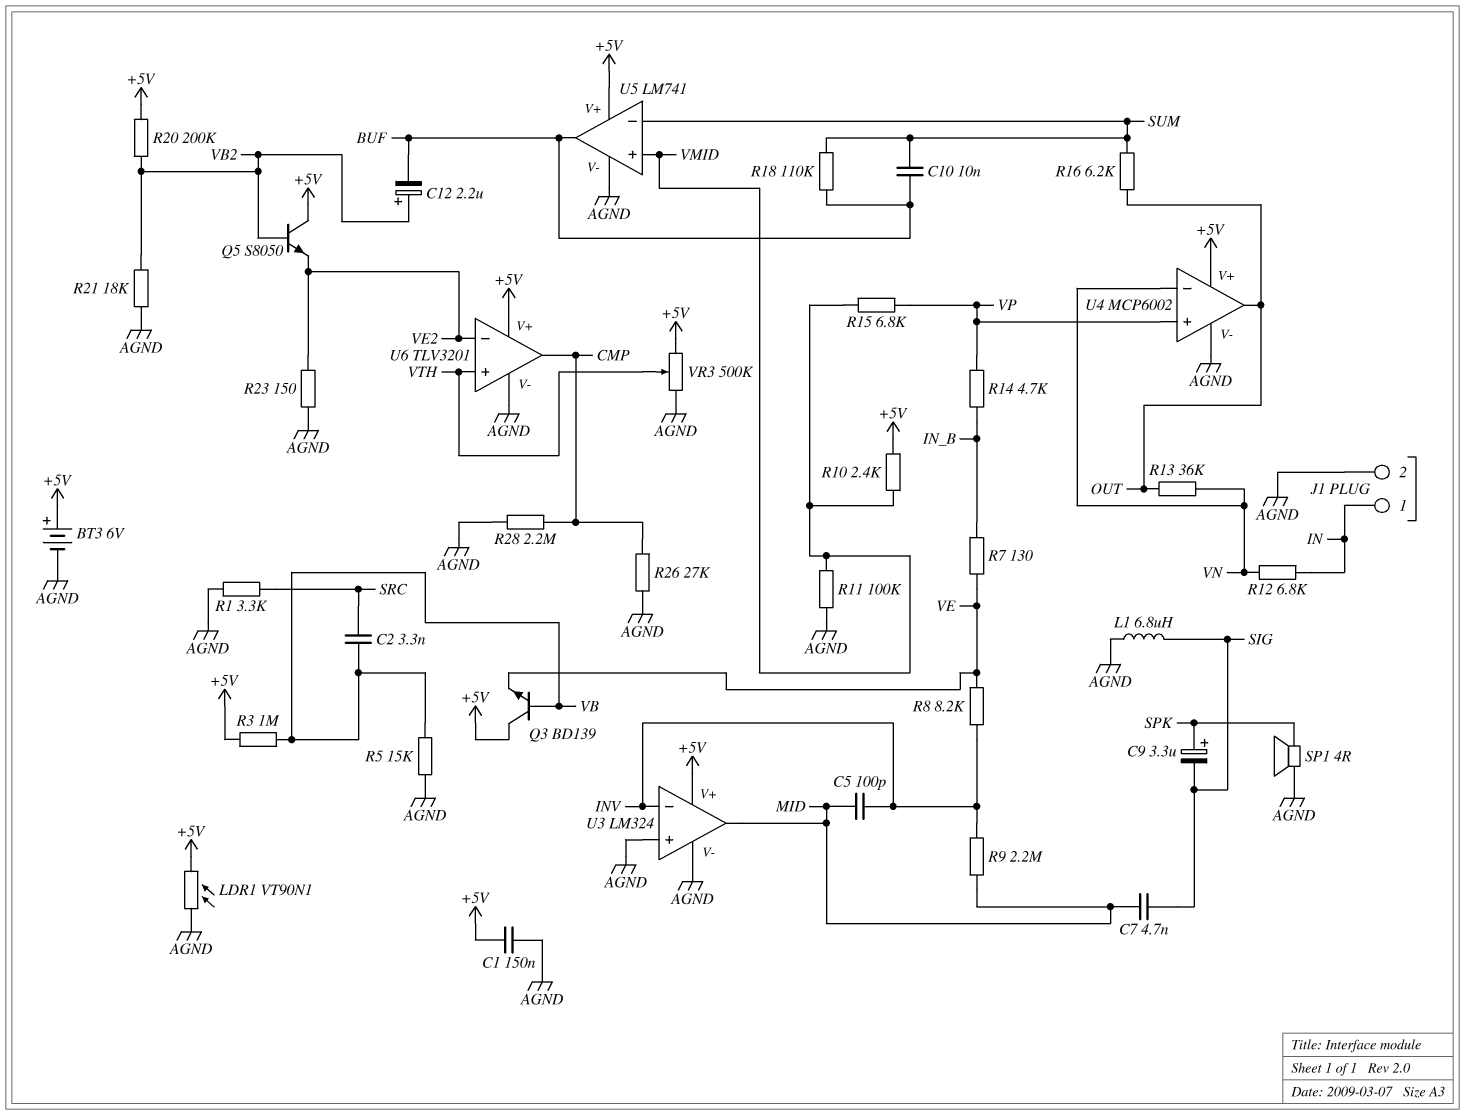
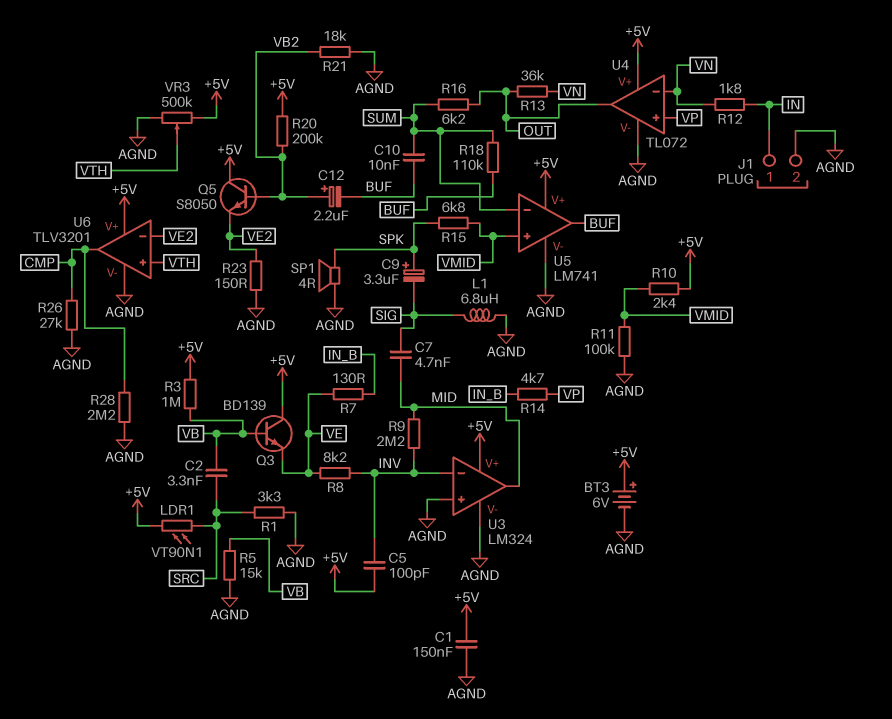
C5: 100pF (INV, MID) -> 100pF (+5V, INV)
LDR1: VT90N1 (+5V, AGND) -> VT90N1 (+5V, SRC)
R12: 6.8k (IN, VN) -> 1.8k (IN, VN)
R15: 6.8k (VMID, VP) -> 6.8k (SPK, VMID)
U4: MCP6002 -> TL072

